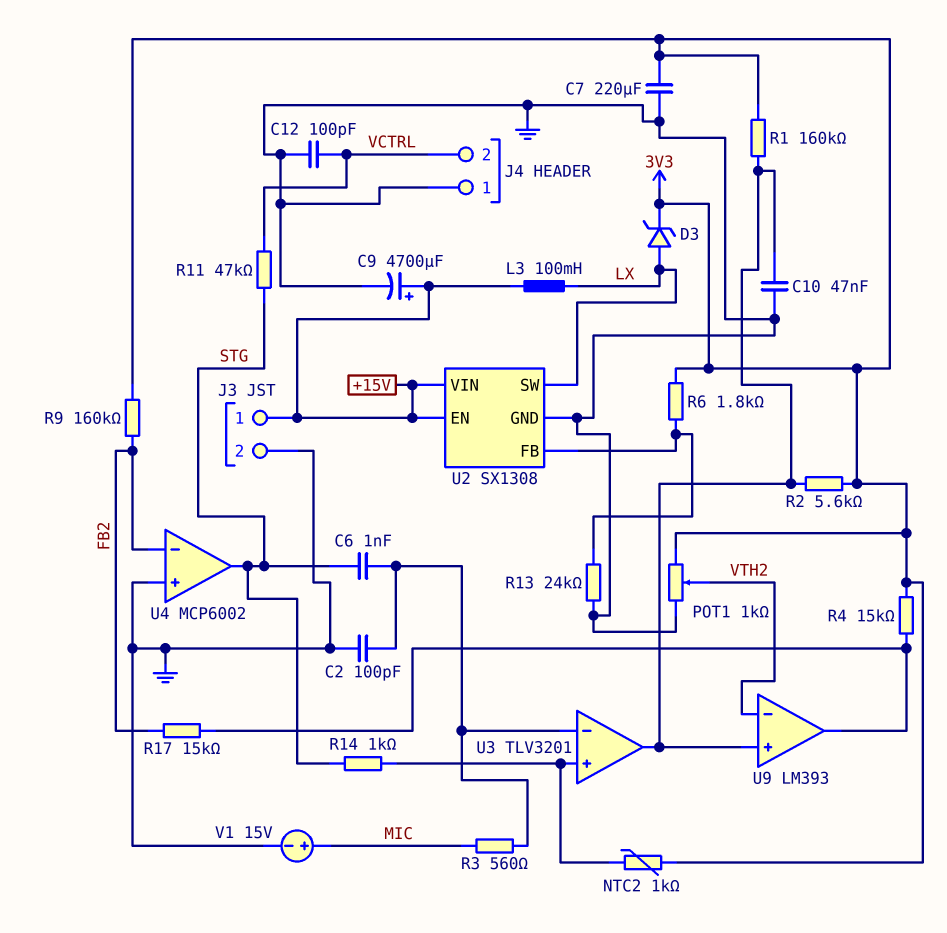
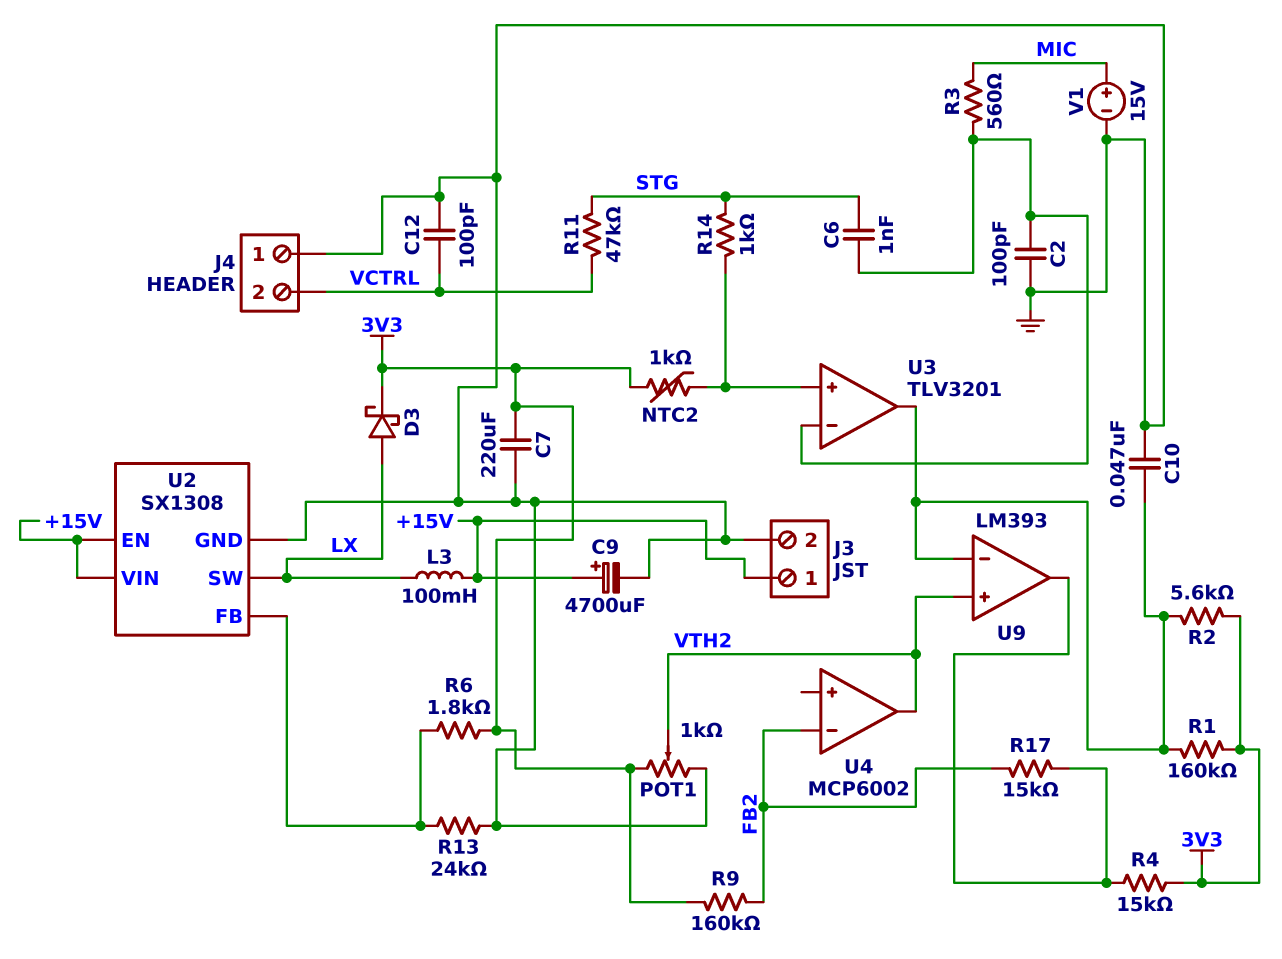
D3: zener (A LX, K 3V3) -> schottky (A LX, K 3V3)
U4 pin in+: GND -> none
U4 pin out: STG -> VTH2
U9 pin in+: U3/out -> VTH2
U9 pin in-: VTH2 -> U3/out

